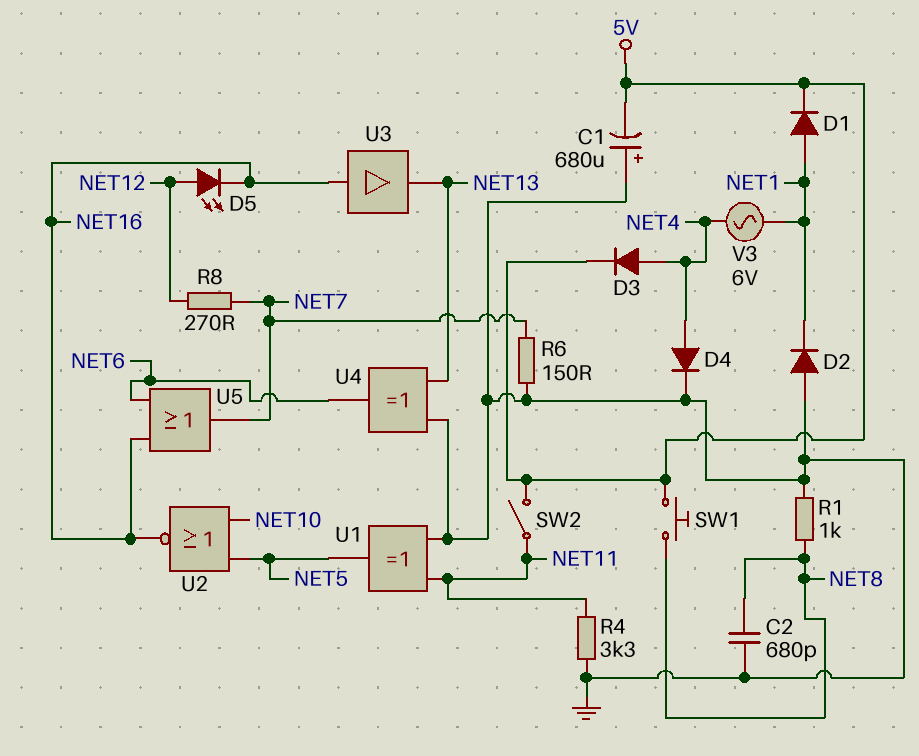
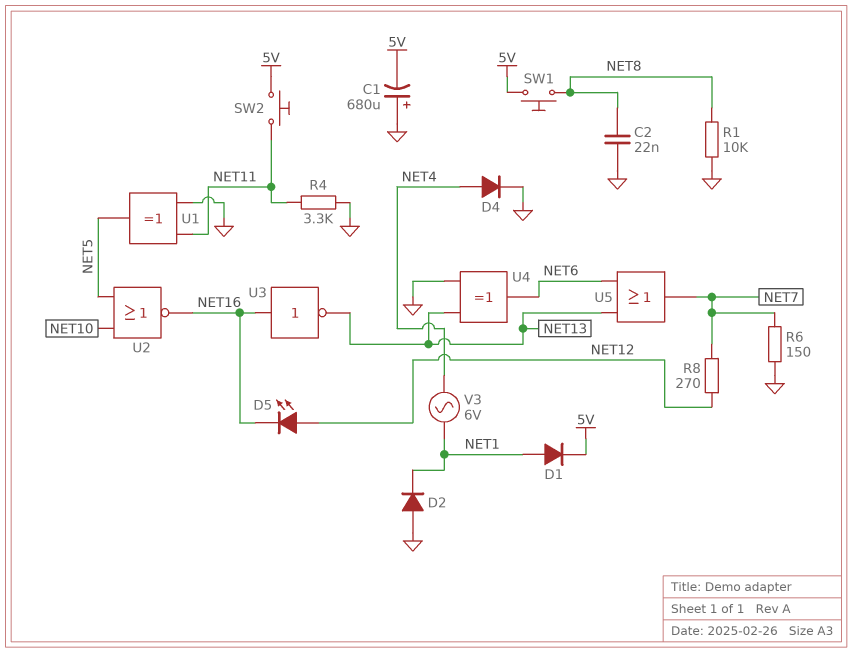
C2: 680pF (GND, NET8) -> 22nF (GND, NET8)
D3: diode (A NET4, K 5V) -> none
R1: 1k (GND, NET8) -> 10k (GND, NET8)
SW2: switch (5V, NET11) -> button (5V, NET11)
U3: buffer (in NET16, out NET13) -> NOT (in NET16, out NET13)
U5: OR (in NET6, in NET16, out NET7) -> OR (in NET6, in NET13, out NET7)

